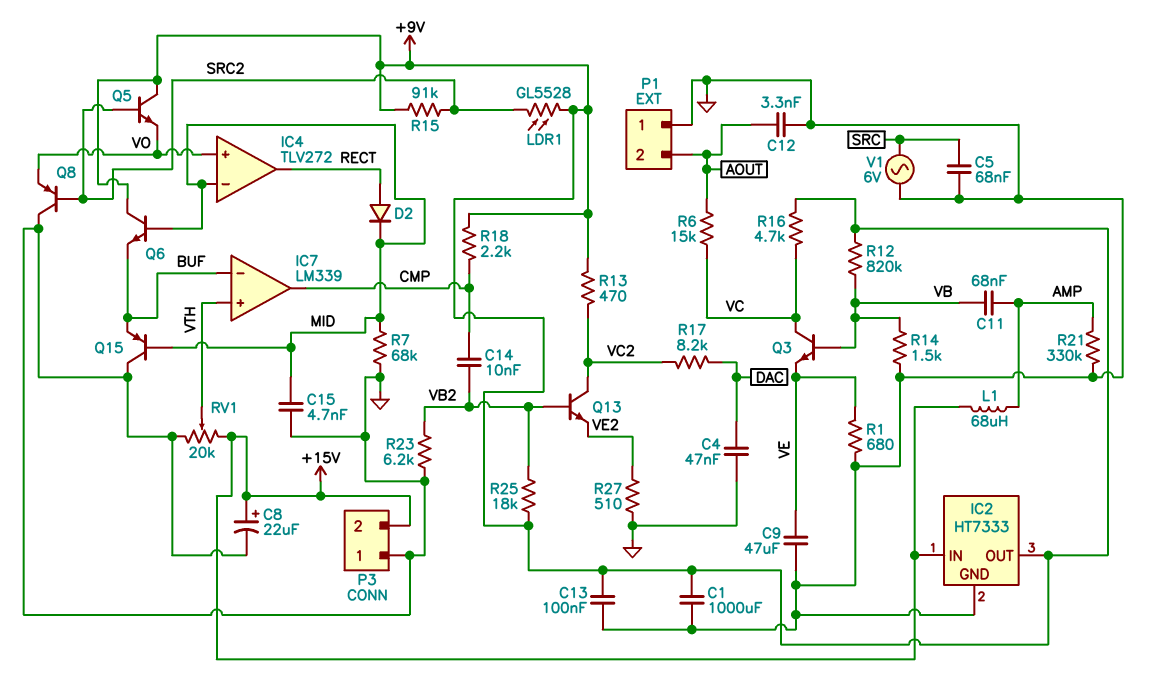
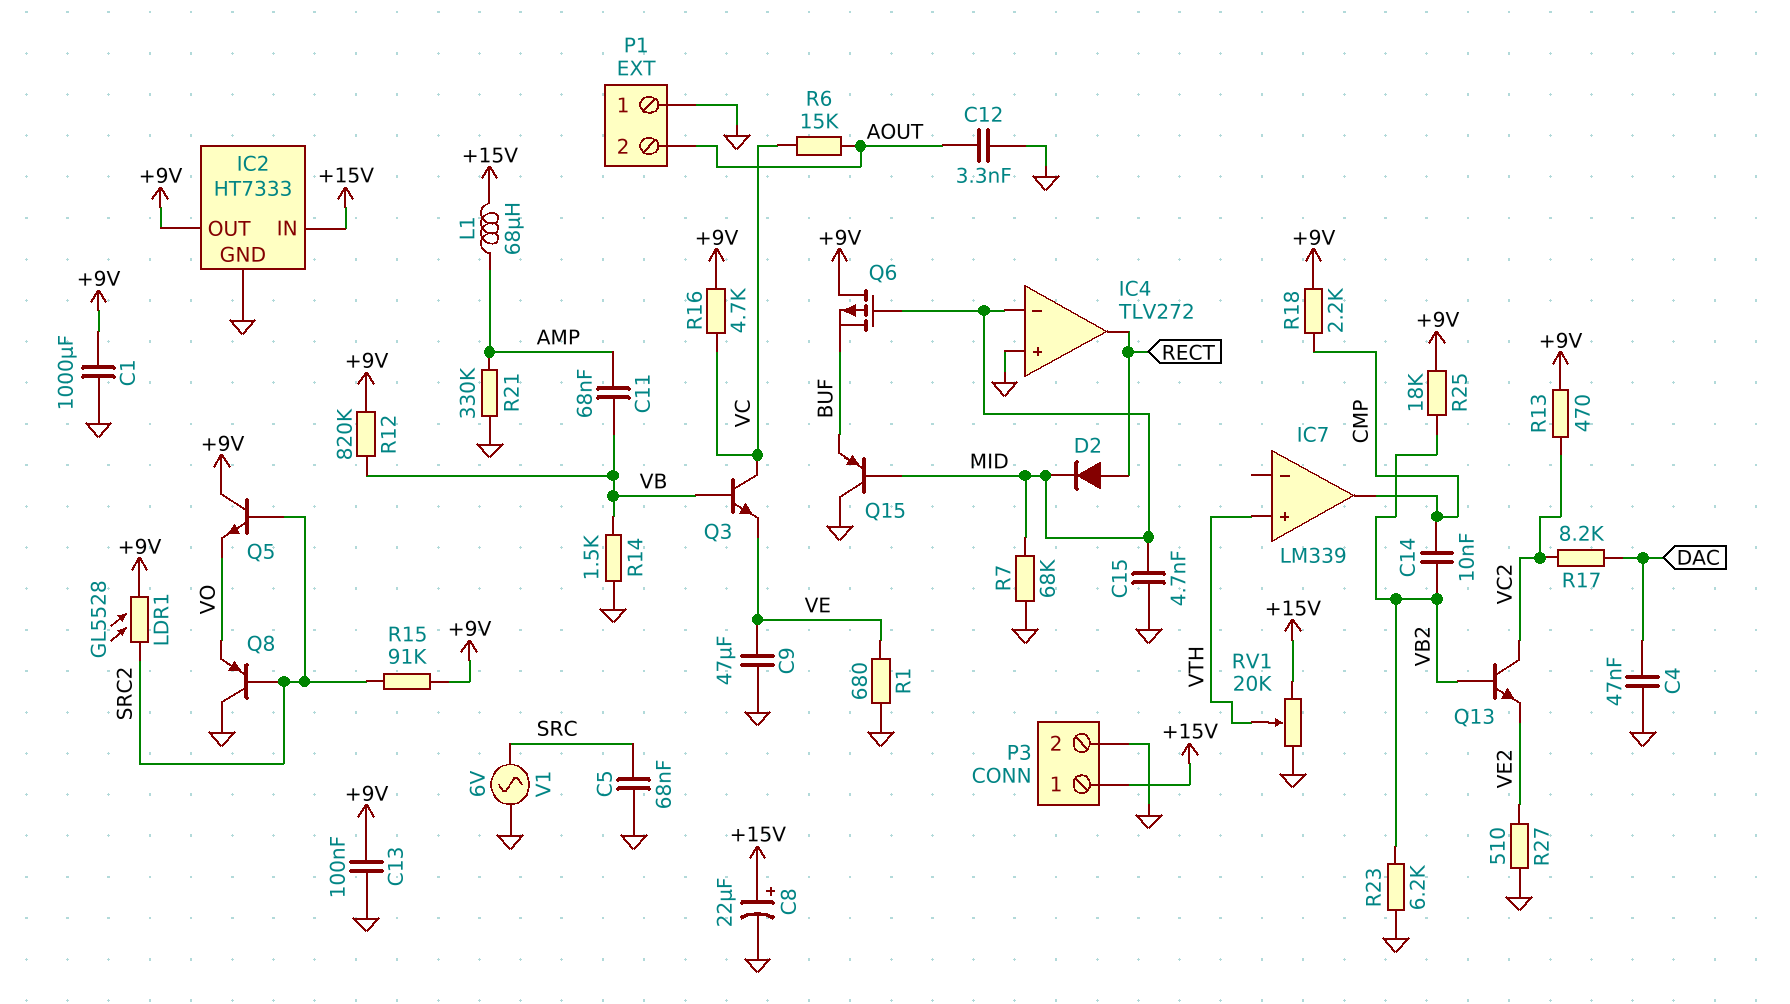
IC4 pin in+: VO -> GND
IC7 pin in-: BUF -> none
P3 pin 1: GND -> +15V
P3 pin 2: +15V -> GND
Q6: NPN (B MID, C +9V, E BUF) -> PMOS (G MID, D +9V, S BUF)

